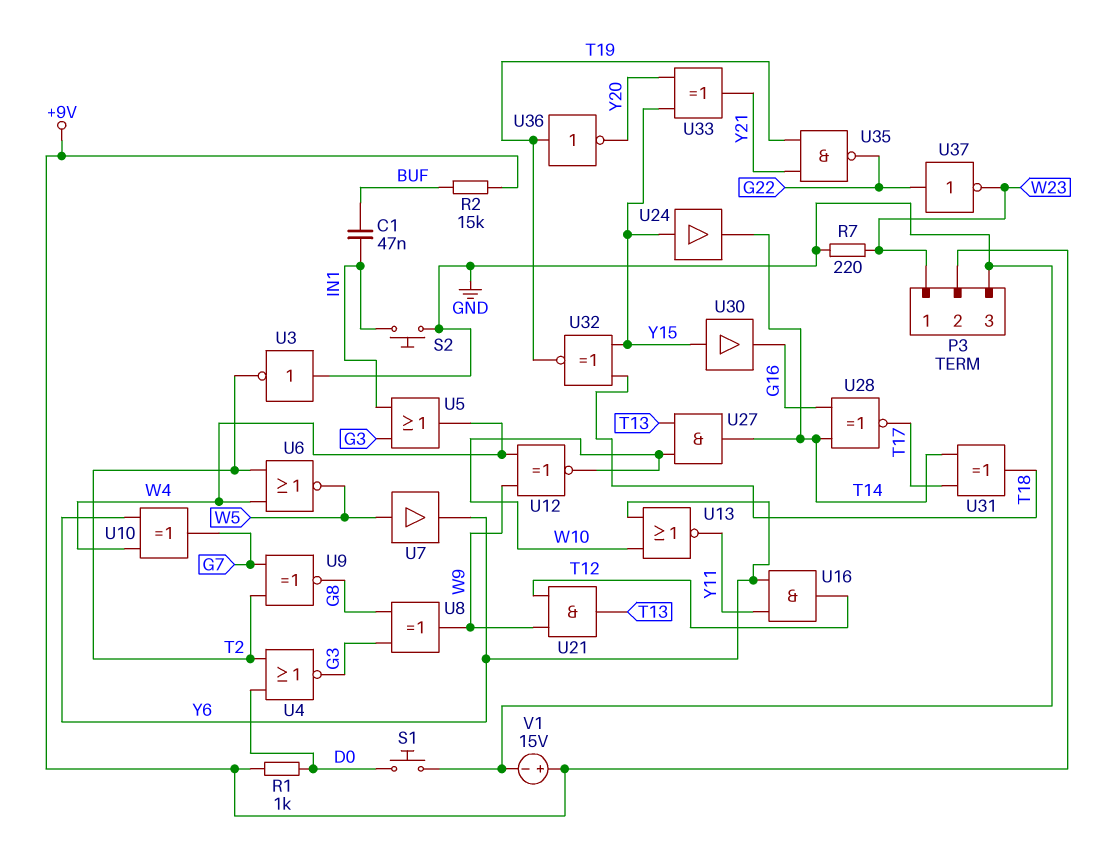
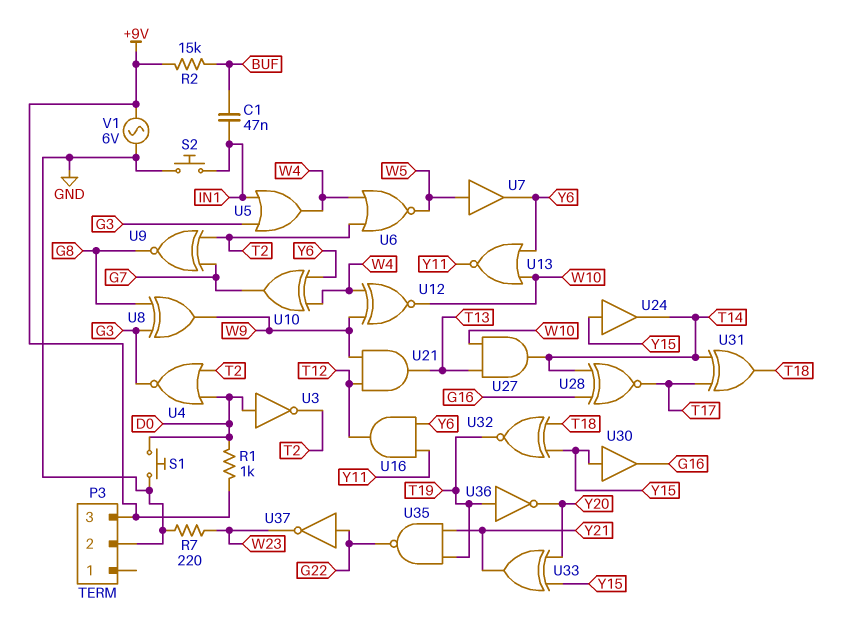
P3 pin 1: W23 -> none
P3 pin 2: +9V -> GND
P3 pin 3: GND -> +9V
U3: NOT (in GND, out T2) -> NOT (in D0, out T2)
V1: 15V (plus +9V, minus GND) -> AC 6V (+9V, GND)

